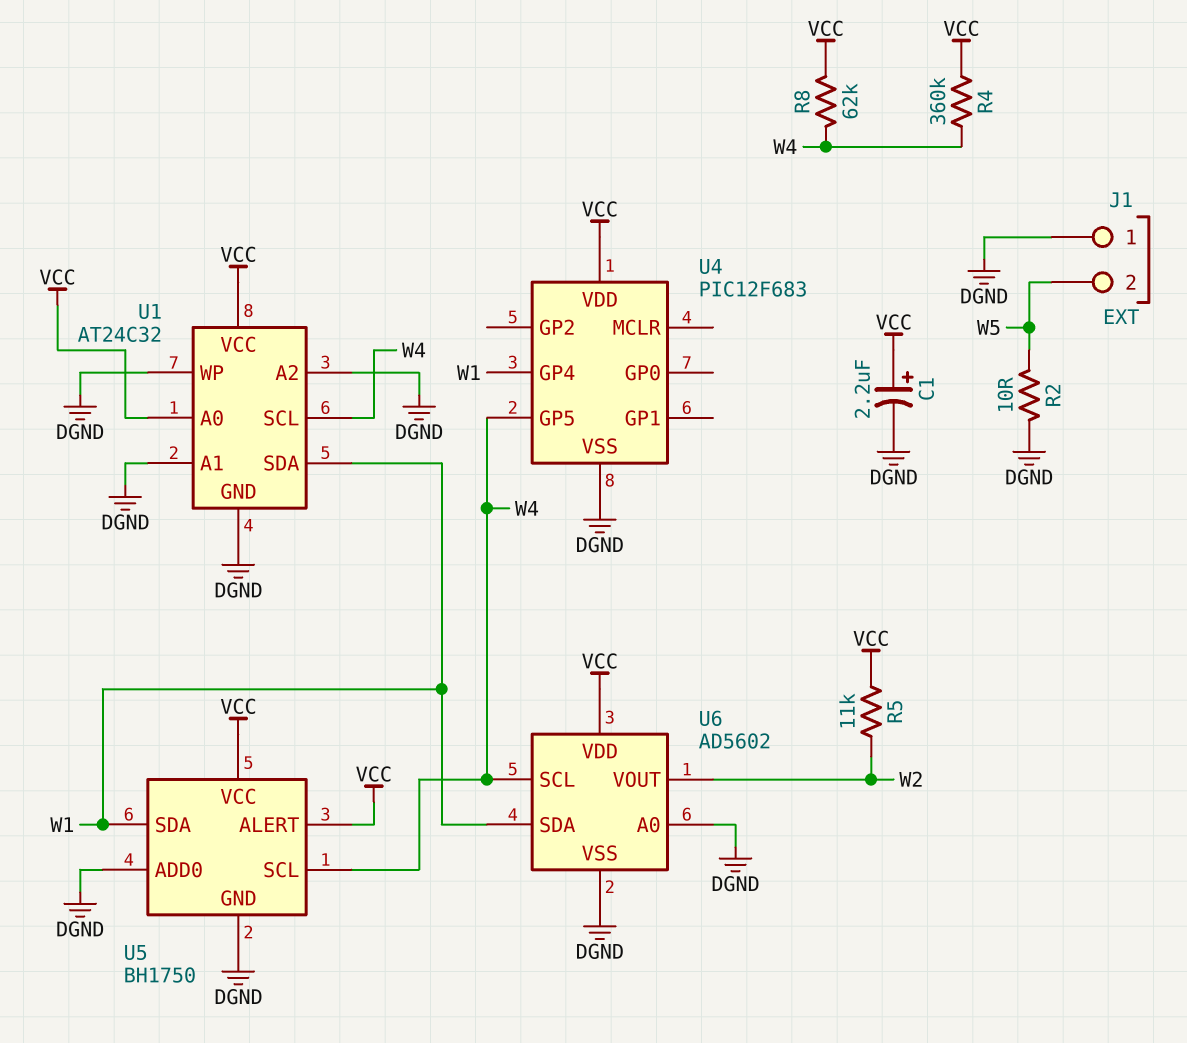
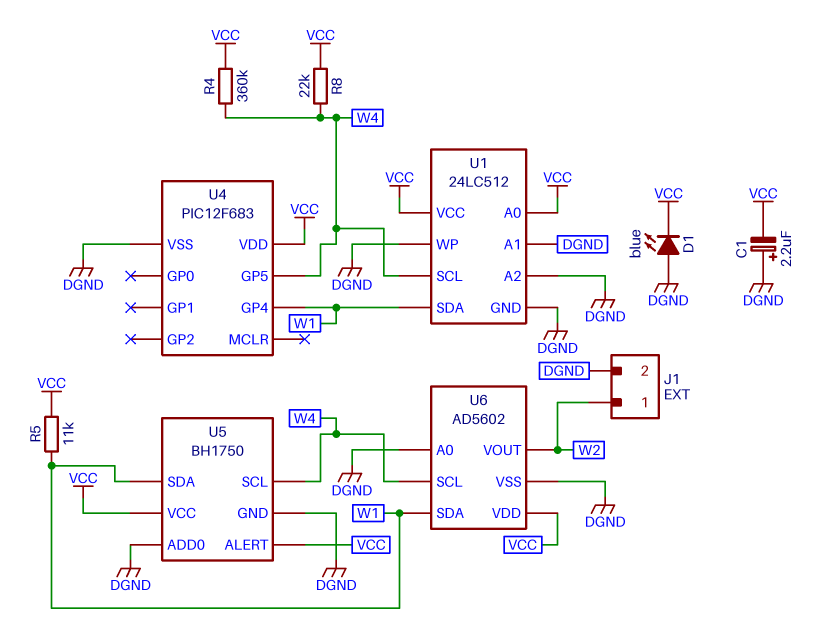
C1: 2.2uF (plus VCC, minus DGND) -> 2.2uF (plus DGND, minus VCC)
D1: none -> LED blue (A DGND, K VCC)
J1 pin 1: DGND -> W2
J1 pin 2: W5 -> DGND
R2: 10 (DGND, W5) -> none
R5: 11k (VCC, W2) -> 11k (VCC, W1)
R8: 62k (VCC, W4) -> 22k (VCC, W4)
U1: AT24C32 -> 24LC512

